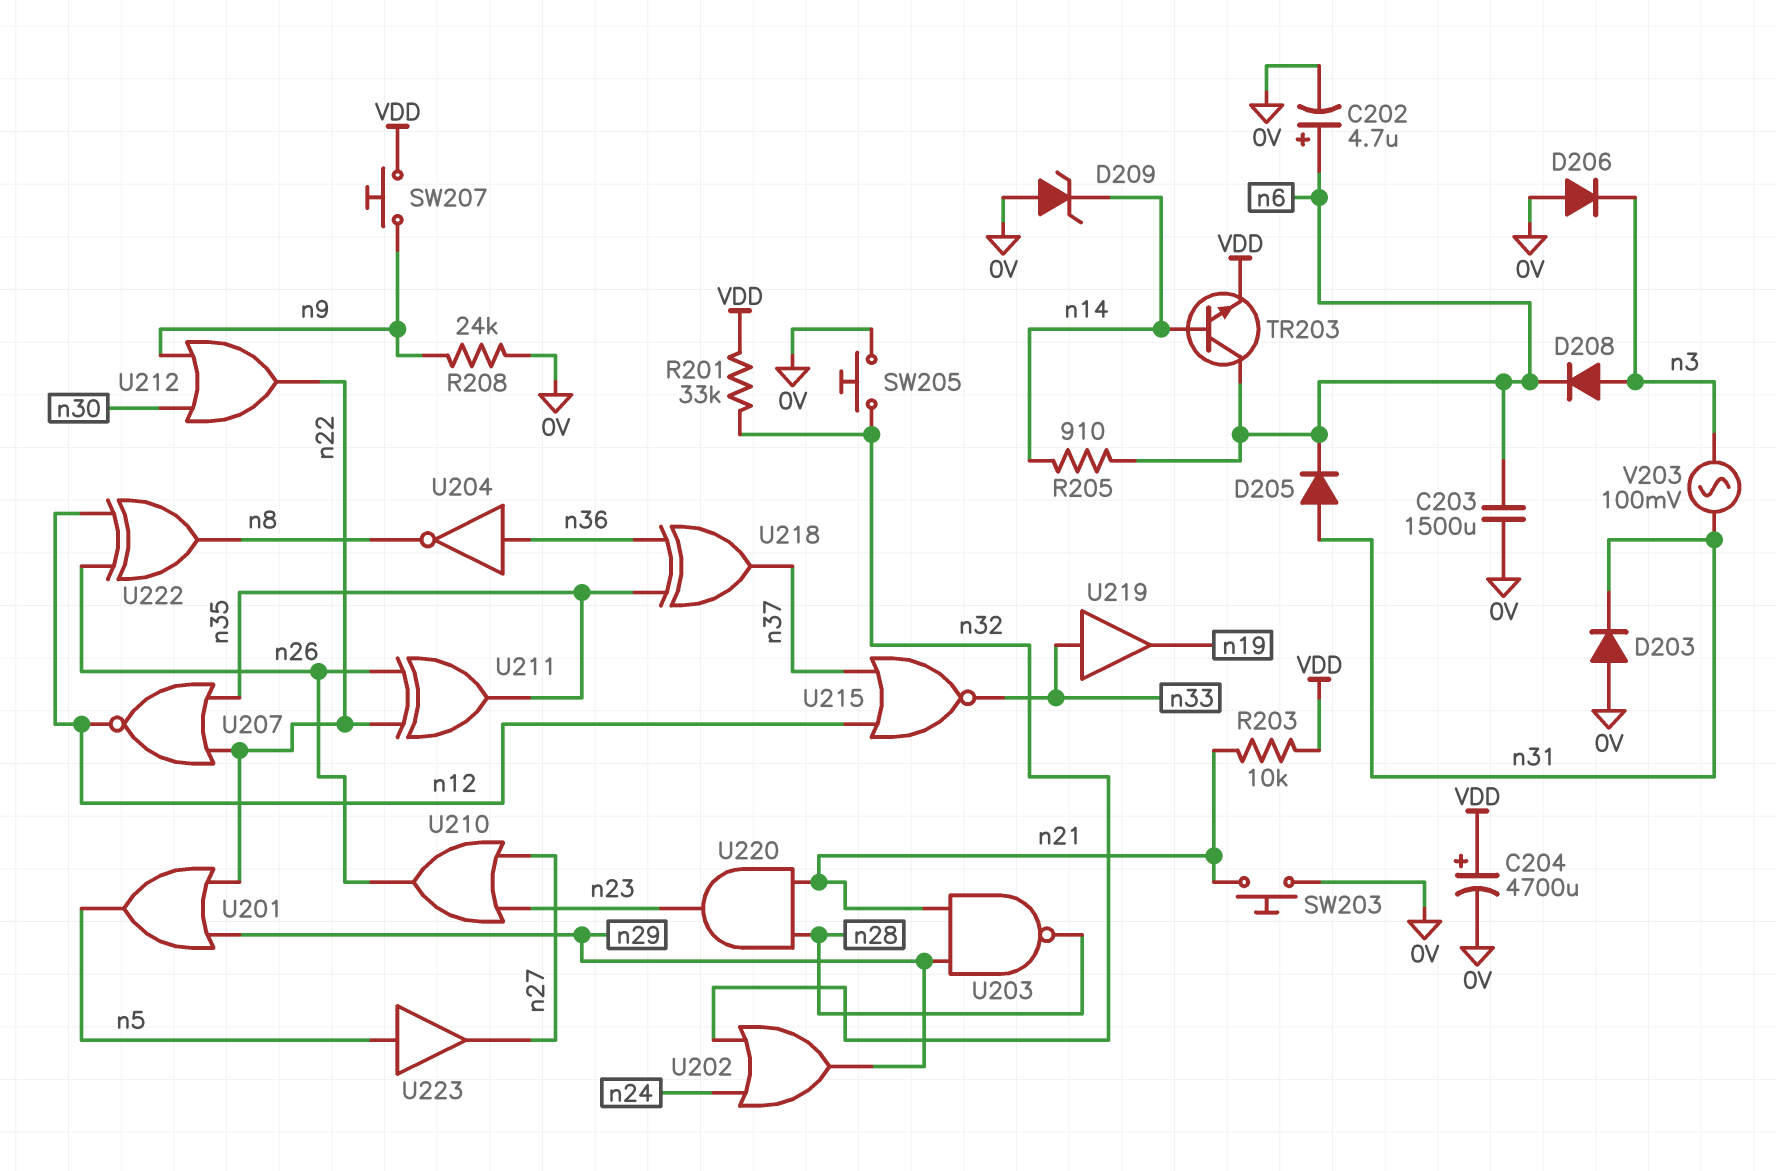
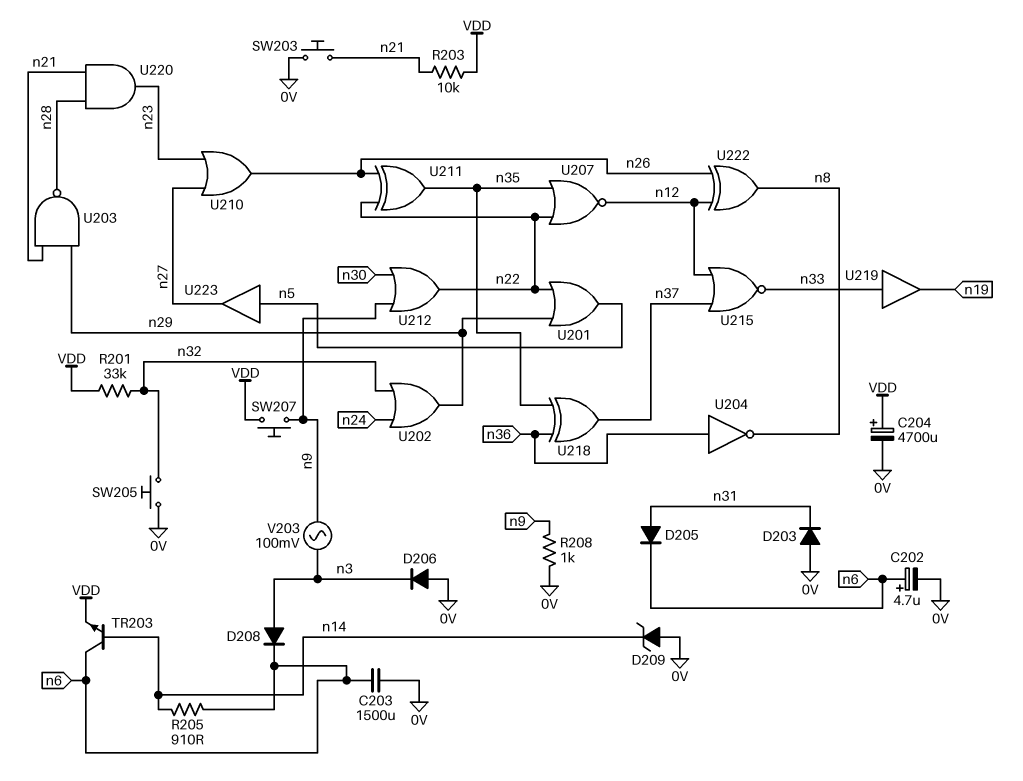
R208: 24k (0V, n9) -> 1k (0V, n9)
V203: AC 100mV (n3, n31) -> AC 100mV (n3, n9)

